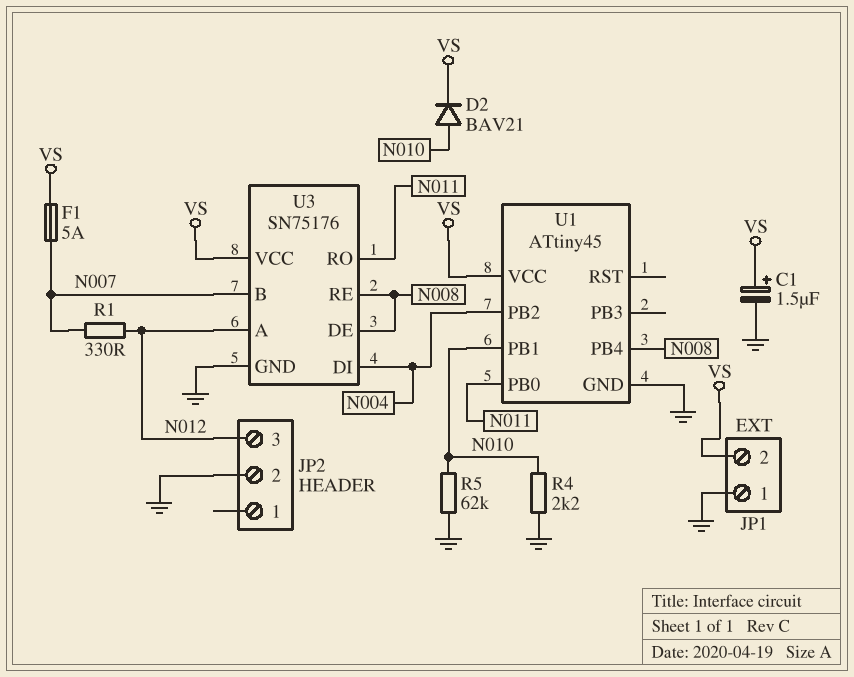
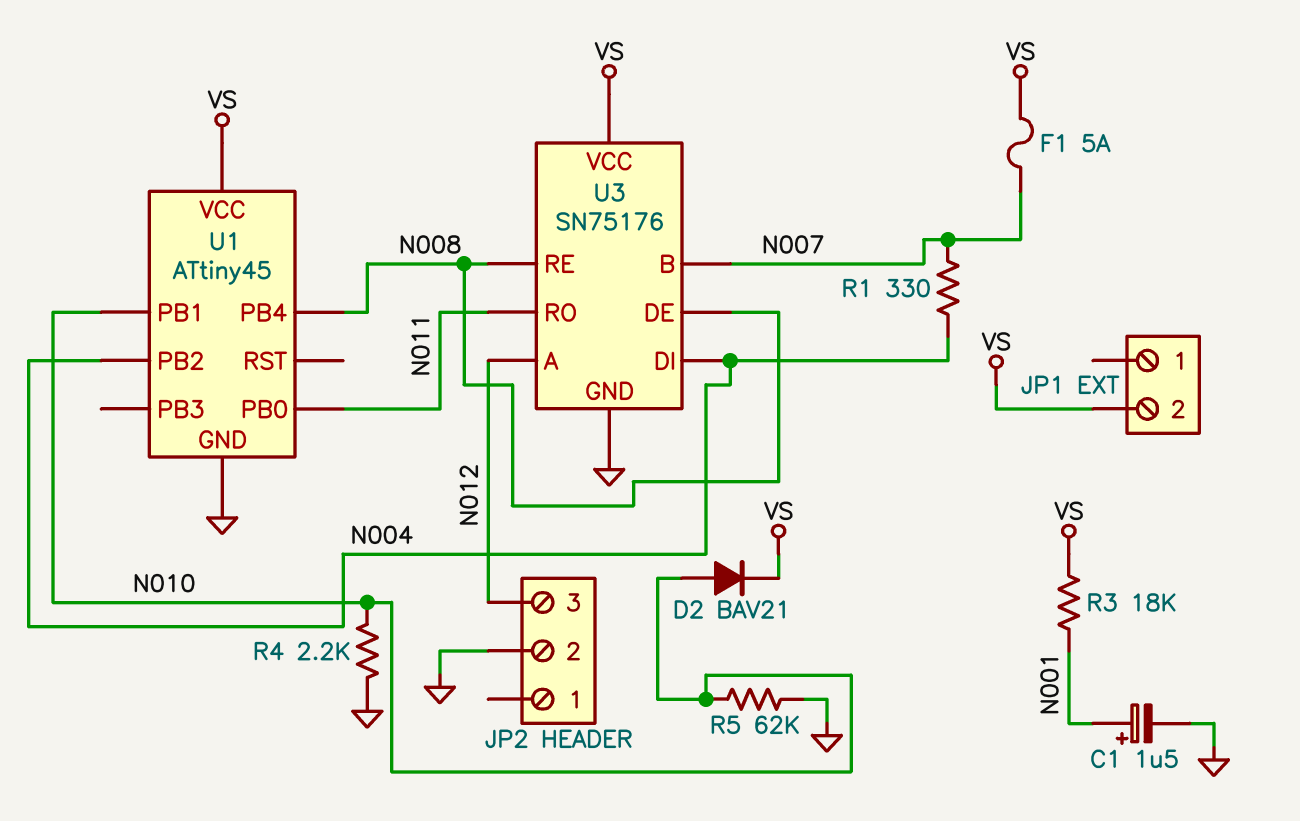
C1: 1.5uF (plus VS, minus GND) -> 1.5uF (plus N001, minus GND)
JP1 pin 1: GND -> none
R1: 330 (N007, N012) -> 330 (N004, N007)
R3: none -> 18k (N001, VS)

